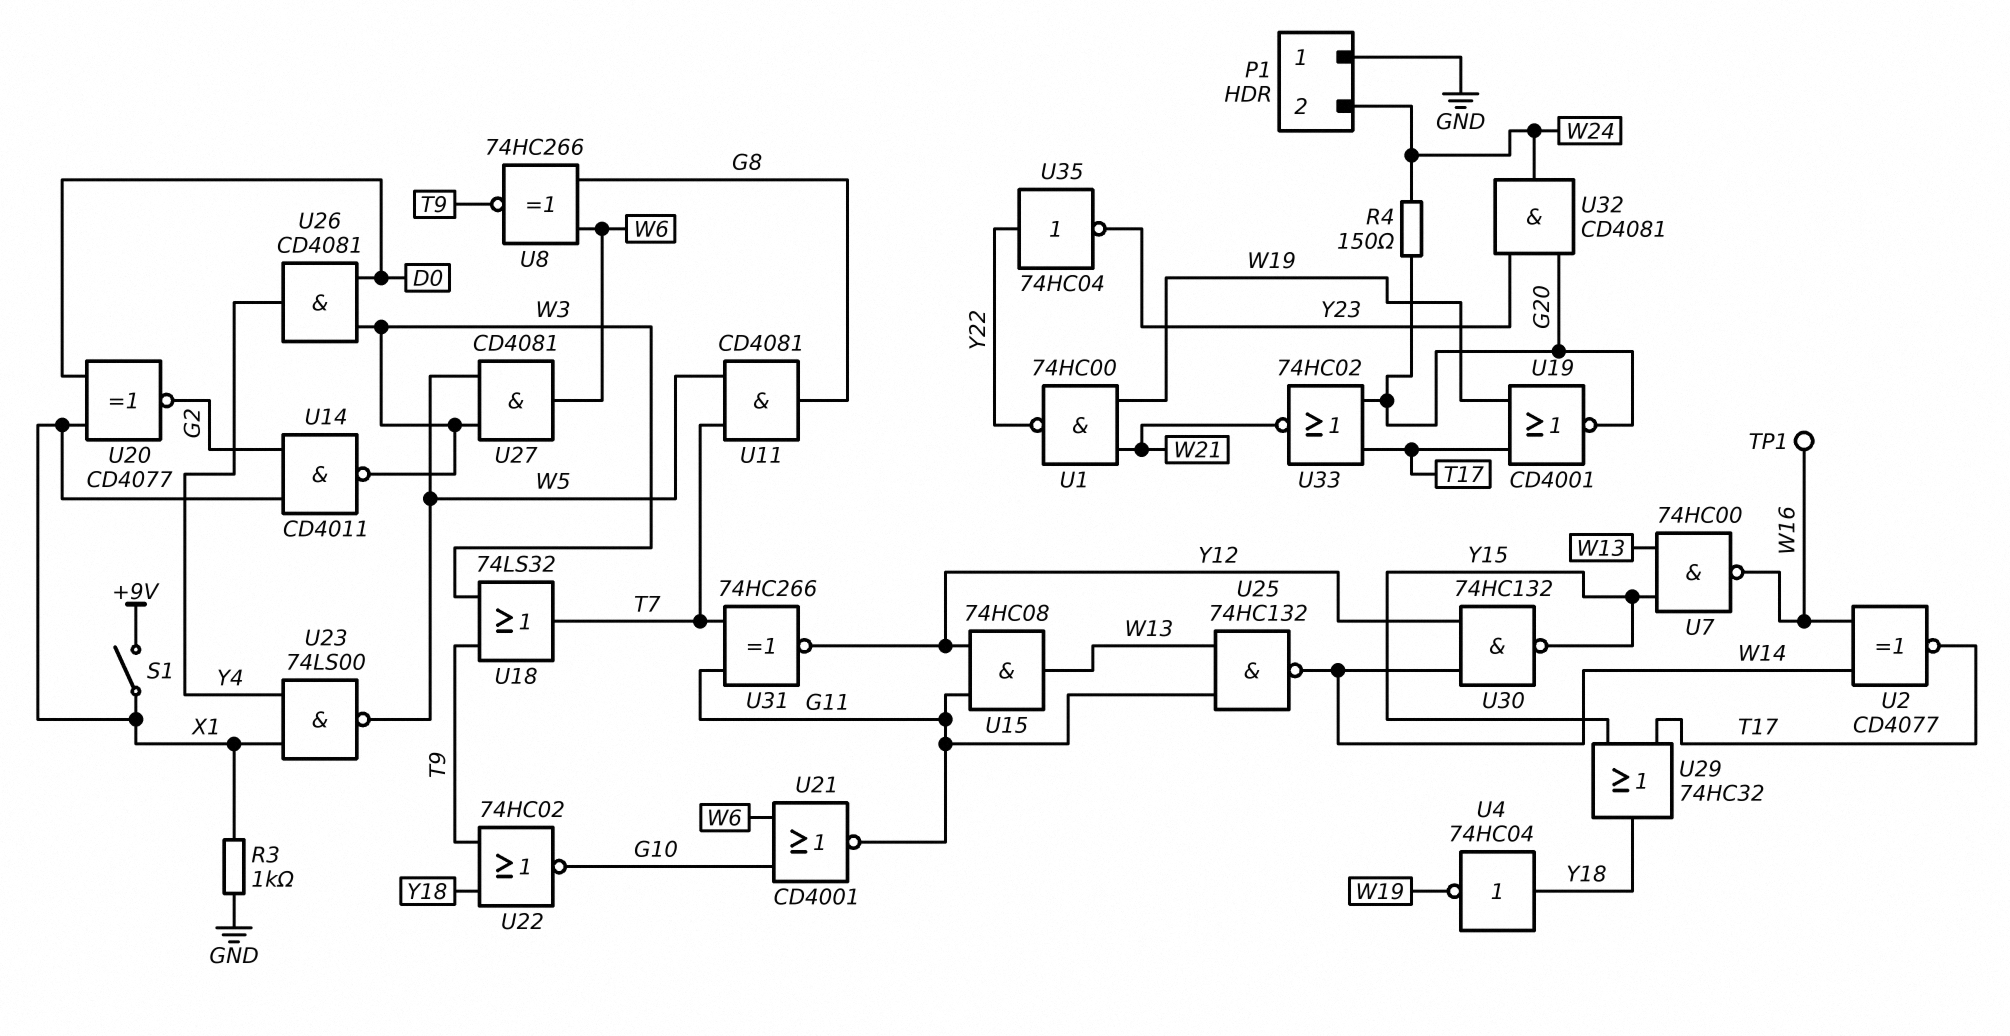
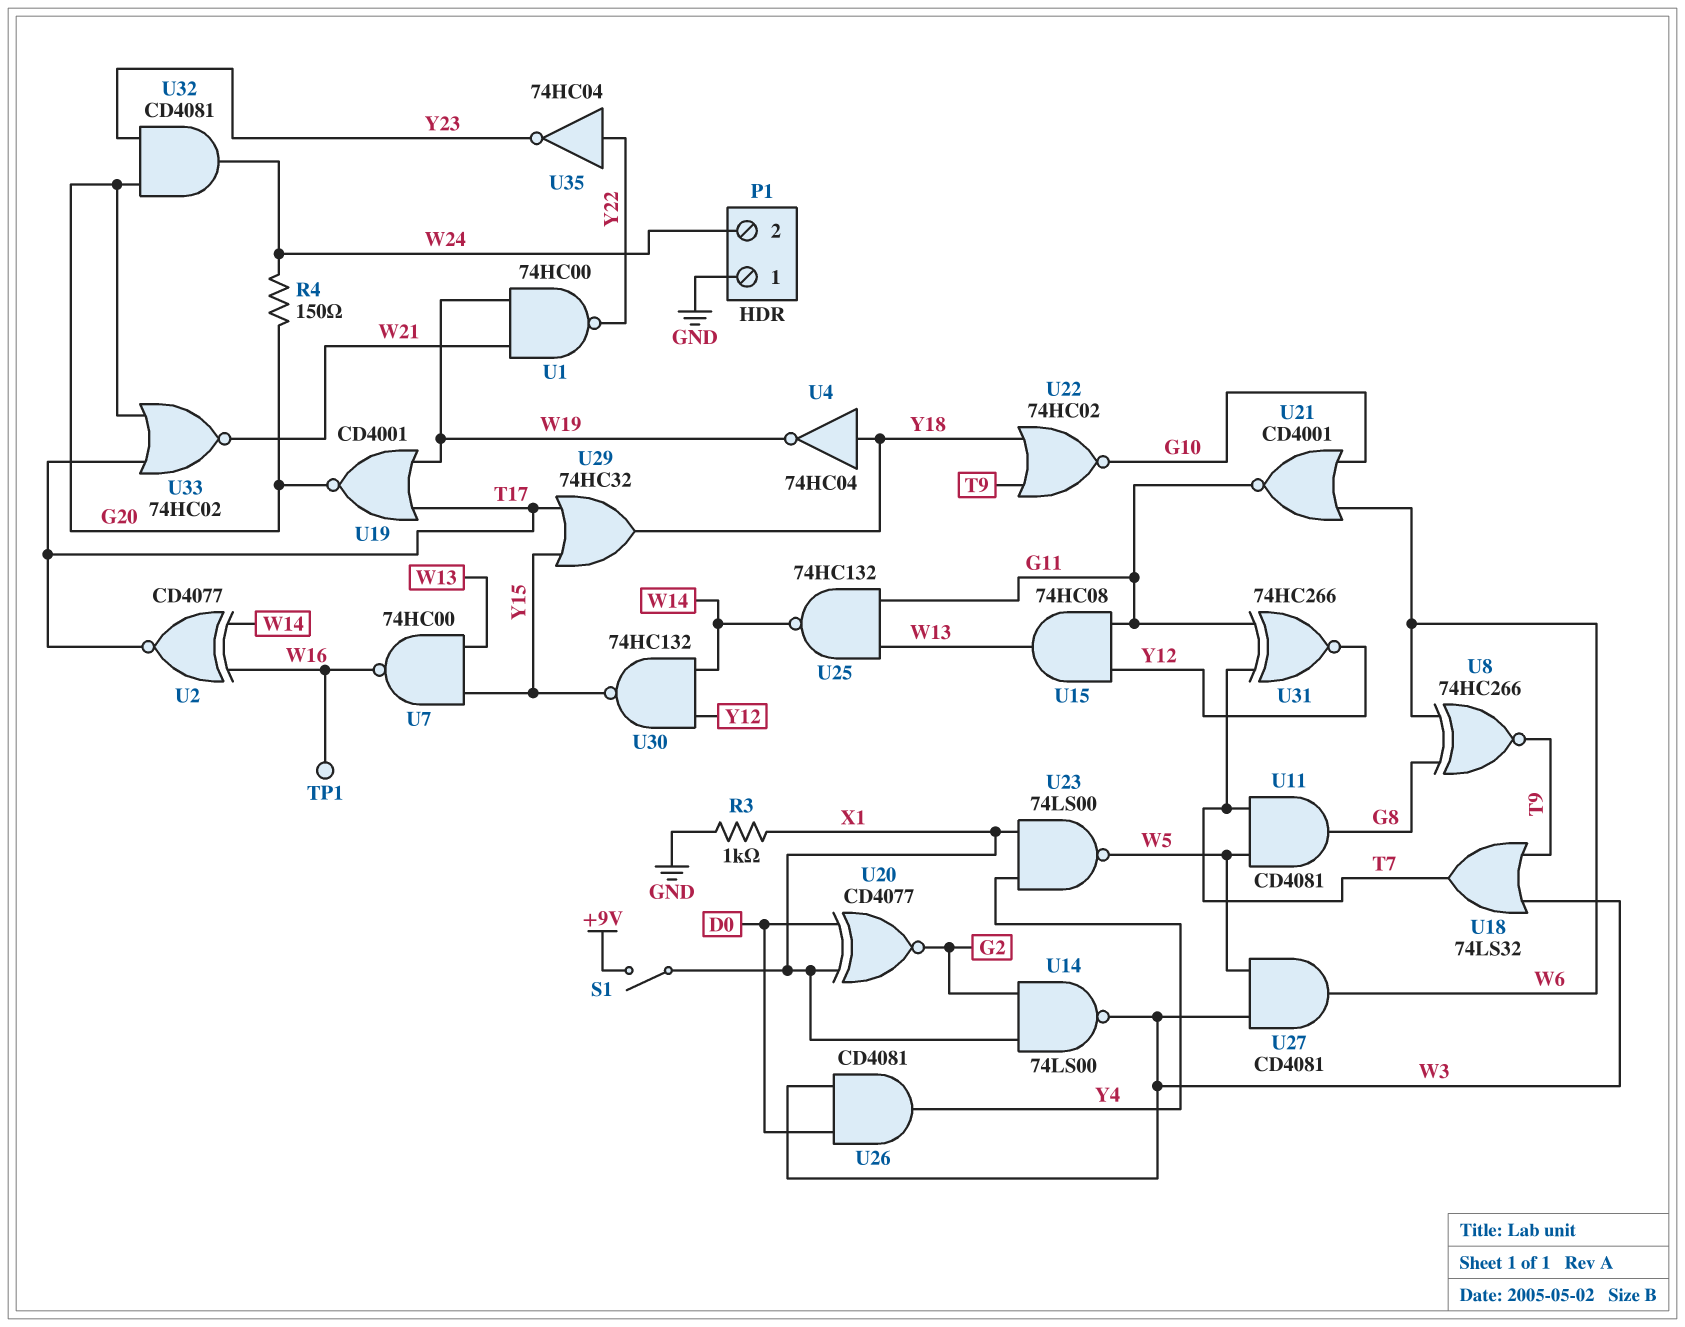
U14: NAND CD4011 (in G2, in X1, out W3) -> NAND 74LS00 (in G2, in X1, out W3)

